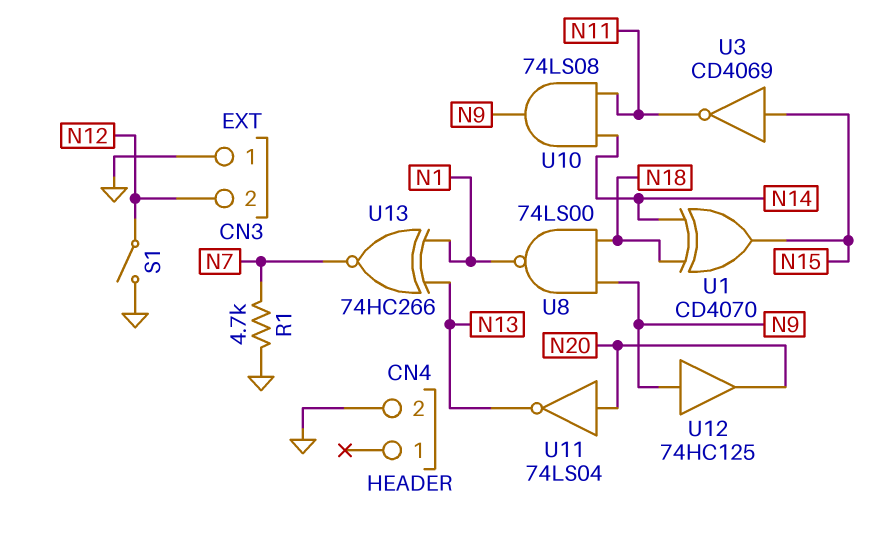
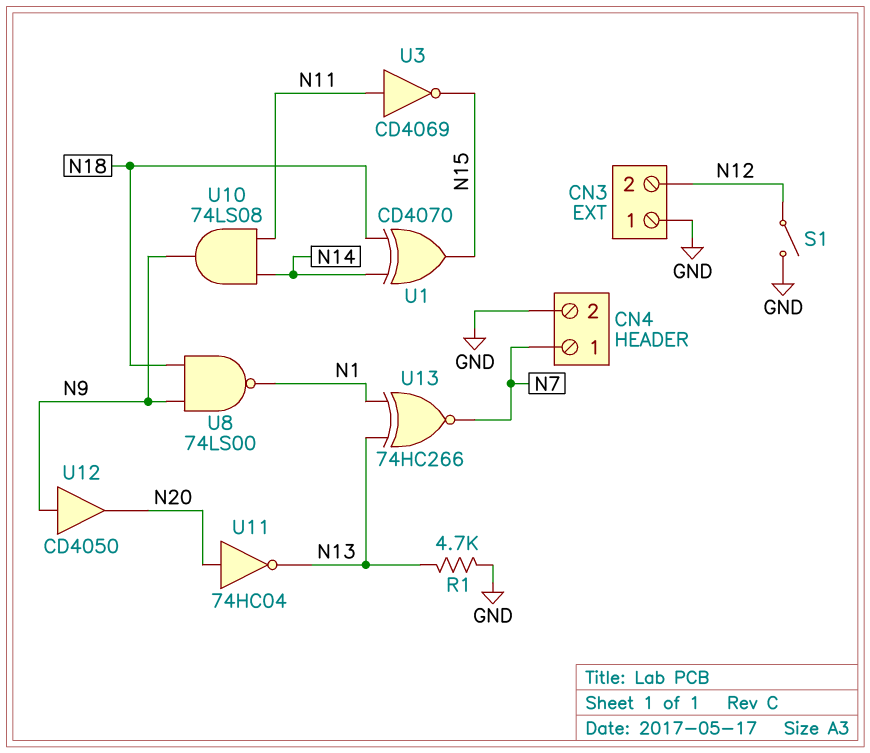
CN4 pin 1: none -> N7
R1: 4.7k (GND, N7) -> 4.7k (GND, N13)
U3: NOT CD4069 (in N15, out N11) -> NOT CD4069 (in N11, out N15)
U11: NOT 74LS04 (in N20, out N13) -> NOT 74HC04 (in N20, out N13)
U12: buffer 74HC125 (in N9, out N20) -> buffer CD4050 (in N9, out N20)

